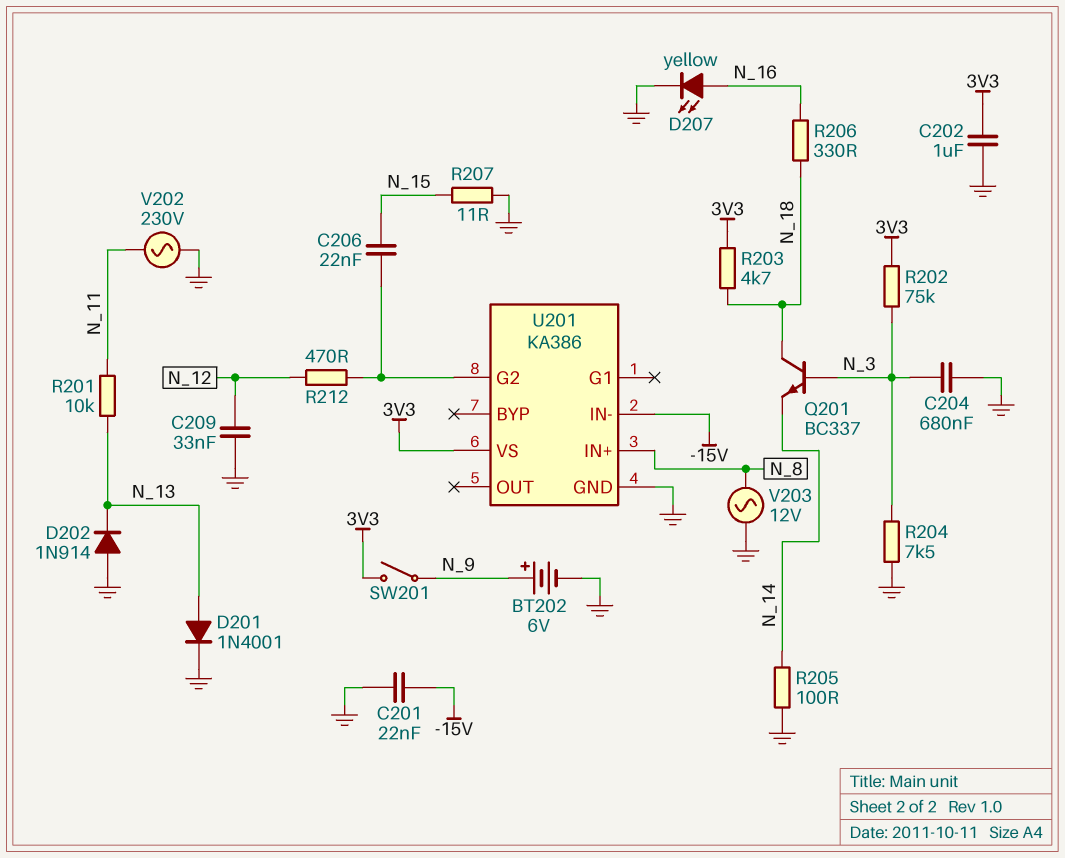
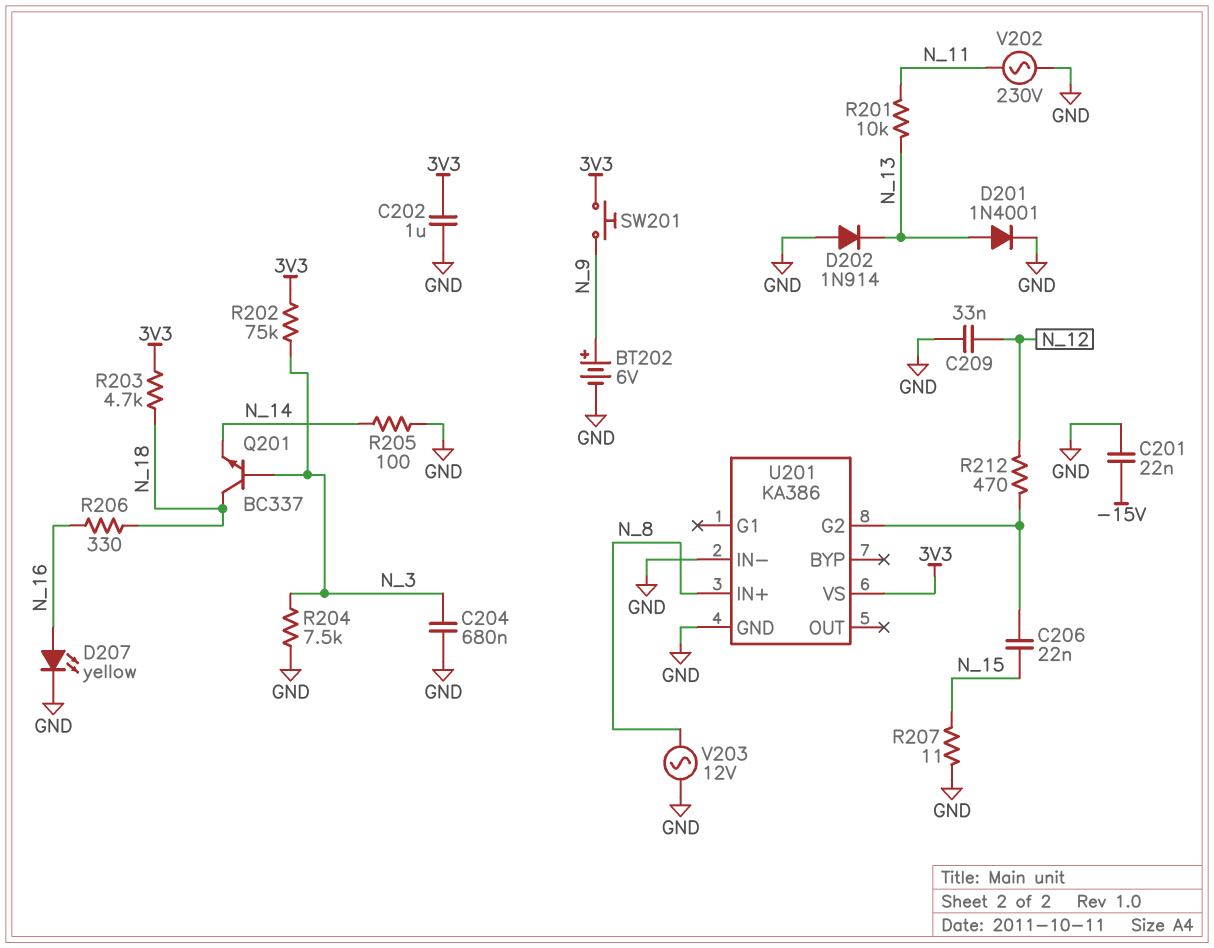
SW201: switch (3V3, N_9) -> button (3V3, N_9)
U201 pin IN-: -15V -> GND

